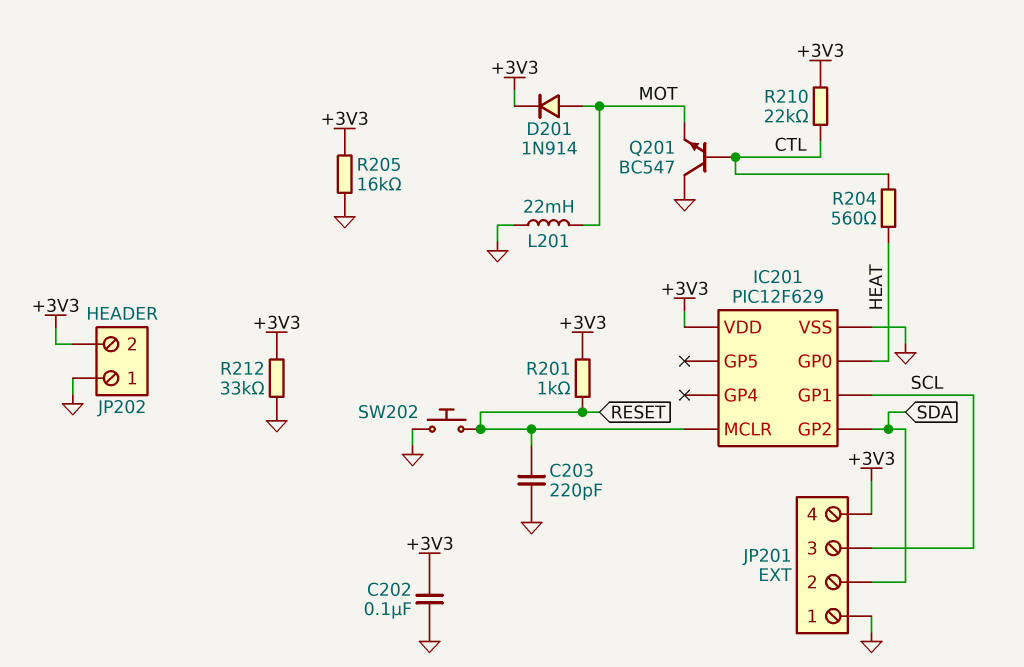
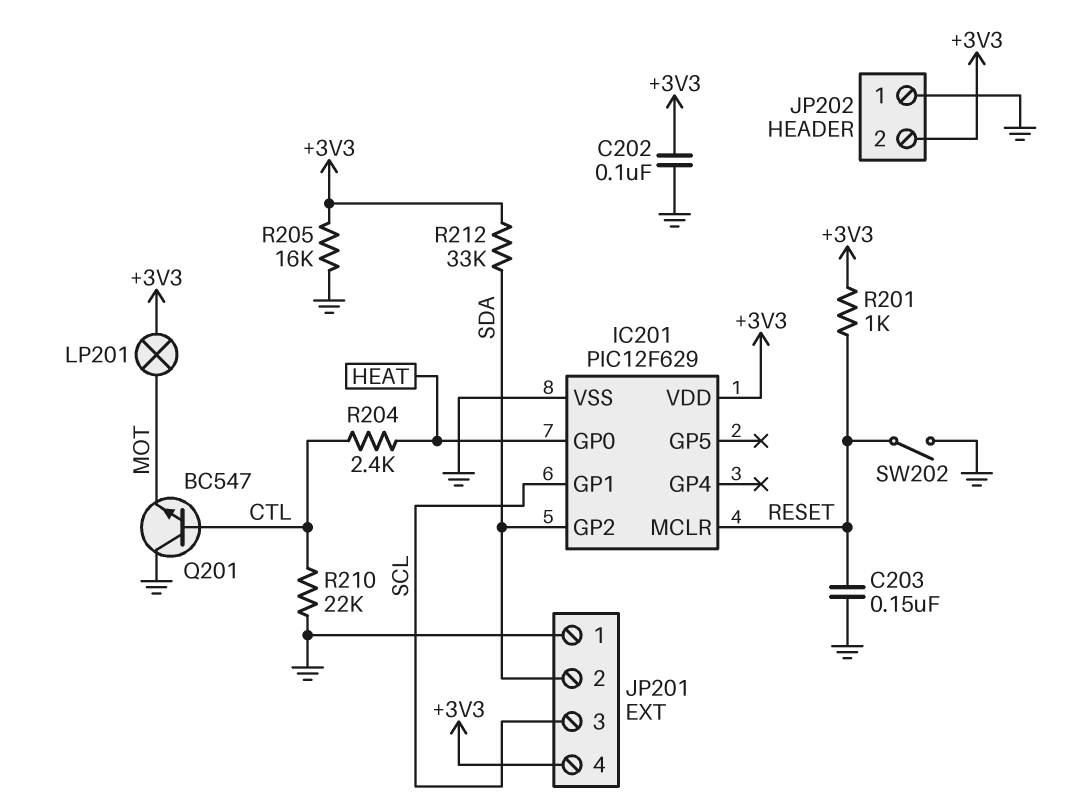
C203: 220pF (GND, RESET) -> 150nF (GND, RESET)
D201: diode 1N914 (A MOT, K +3V3) -> none
L201: 22mH (GND, MOT) -> none
LP201: none -> lamp (+3V3, MOT)
R204: 560 (CTL, HEAT) -> 2.4k (CTL, HEAT)
R210: 22k (+3V3, CTL) -> 22k (CTL, GND)
R212: 33k (+3V3, GND) -> 33k (+3V3, SDA)
SW202: button (GND, RESET) -> switch (GND, RESET)

